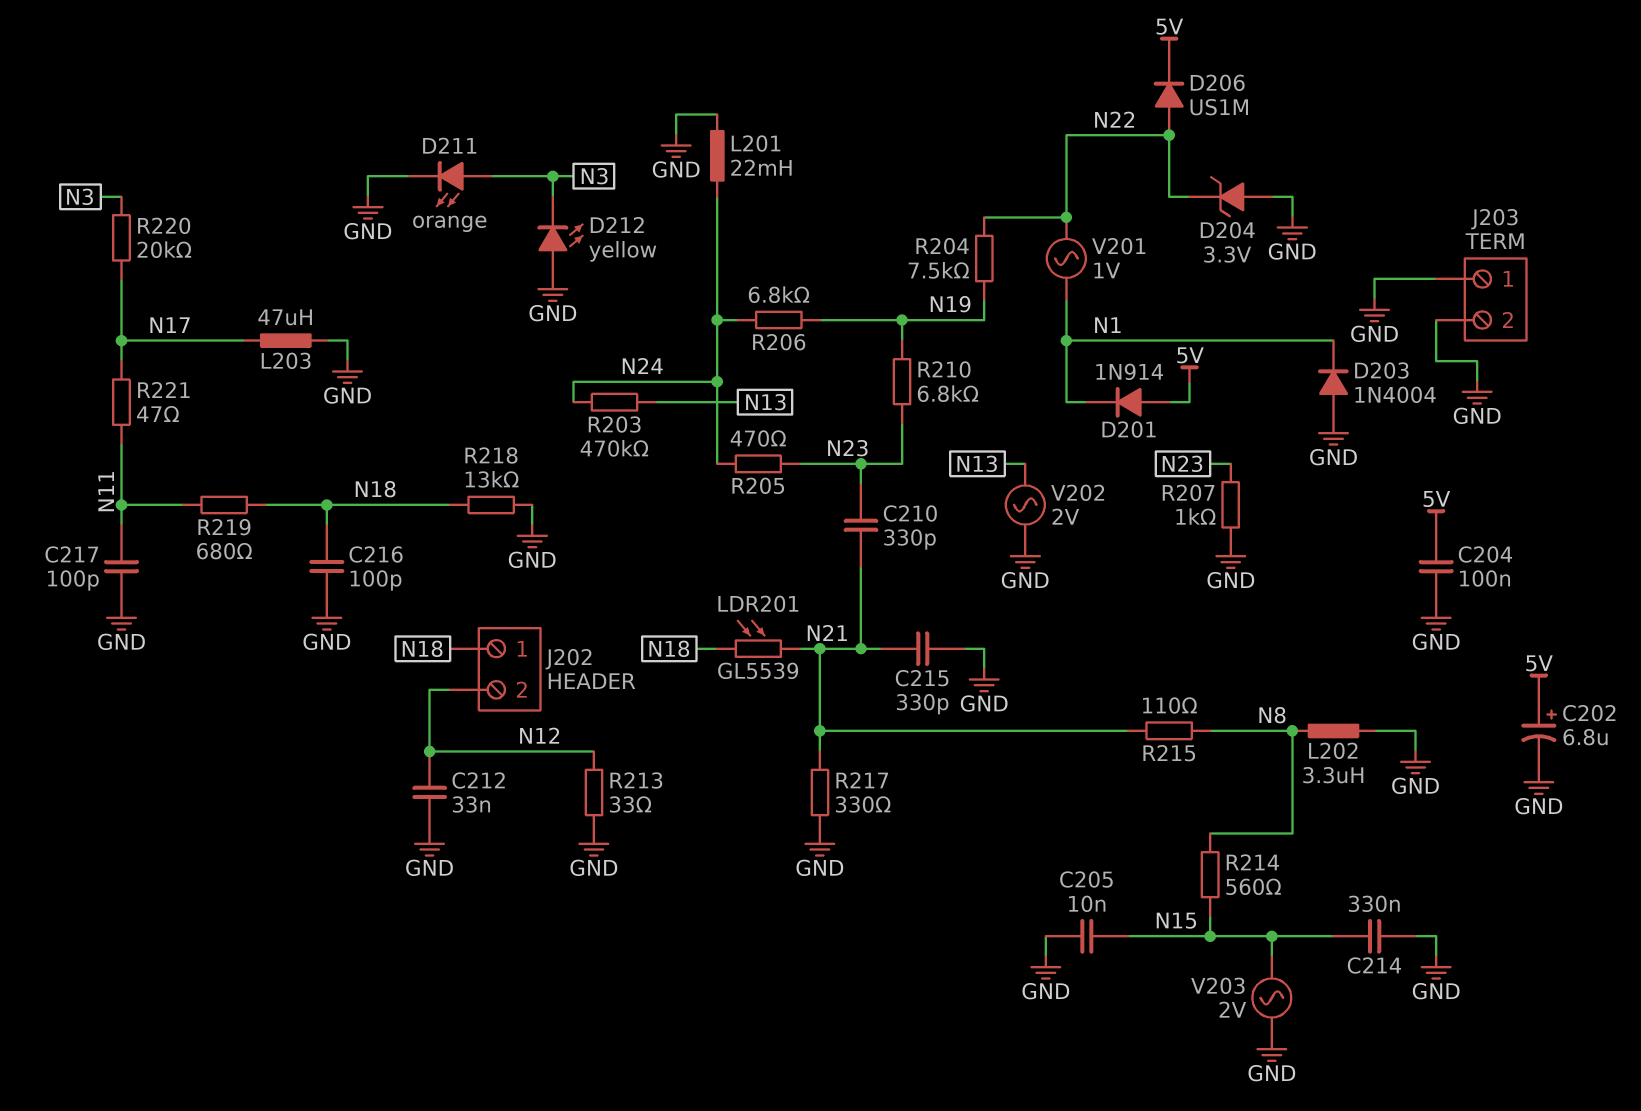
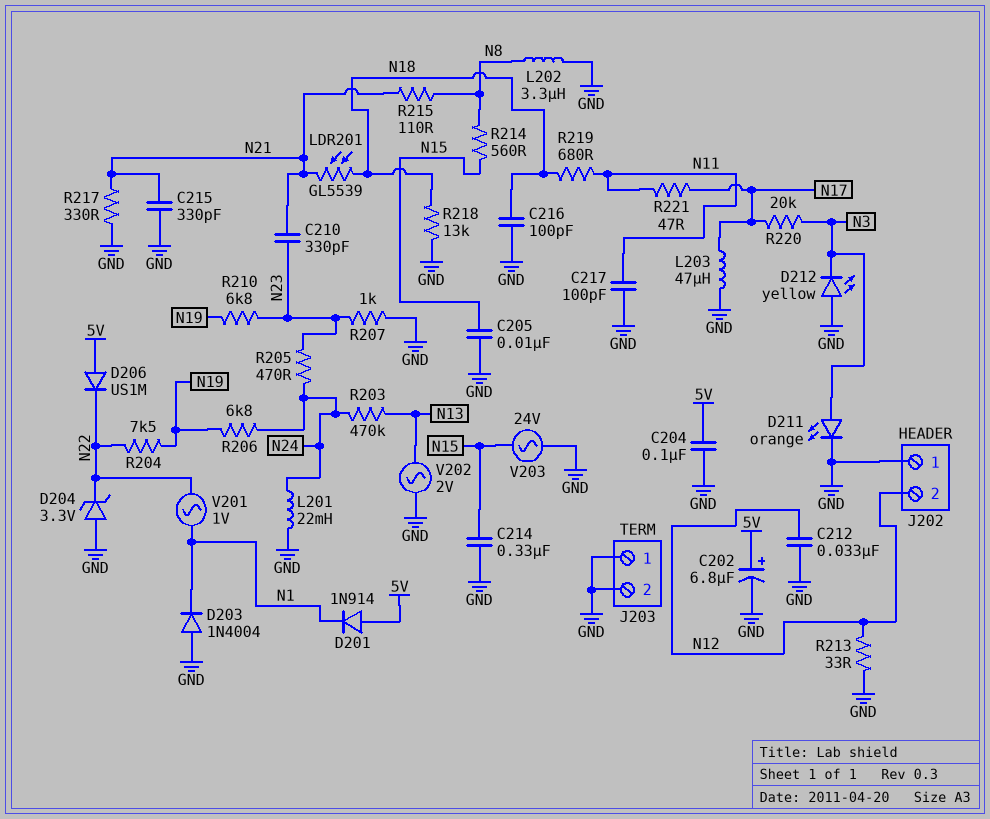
D206: diode US1M (A N22, K 5V) -> diode US1M (A 5V, K N22)
J202 pin 1: N18 -> GND
V203: AC 2V (GND, N15) -> AC 24V (GND, N15)

